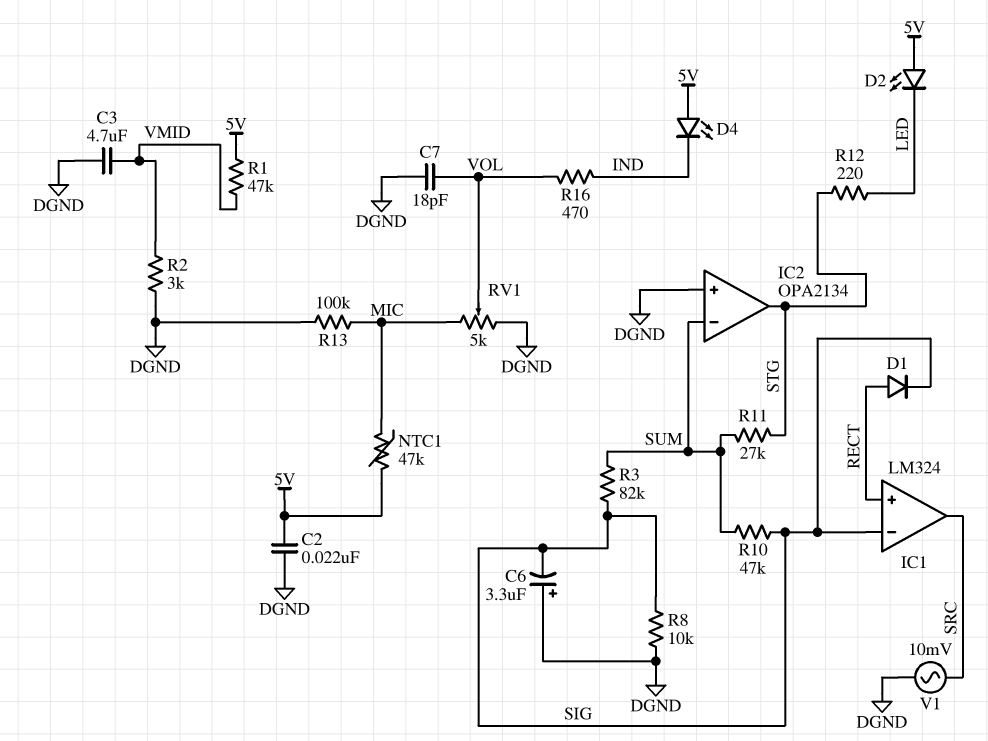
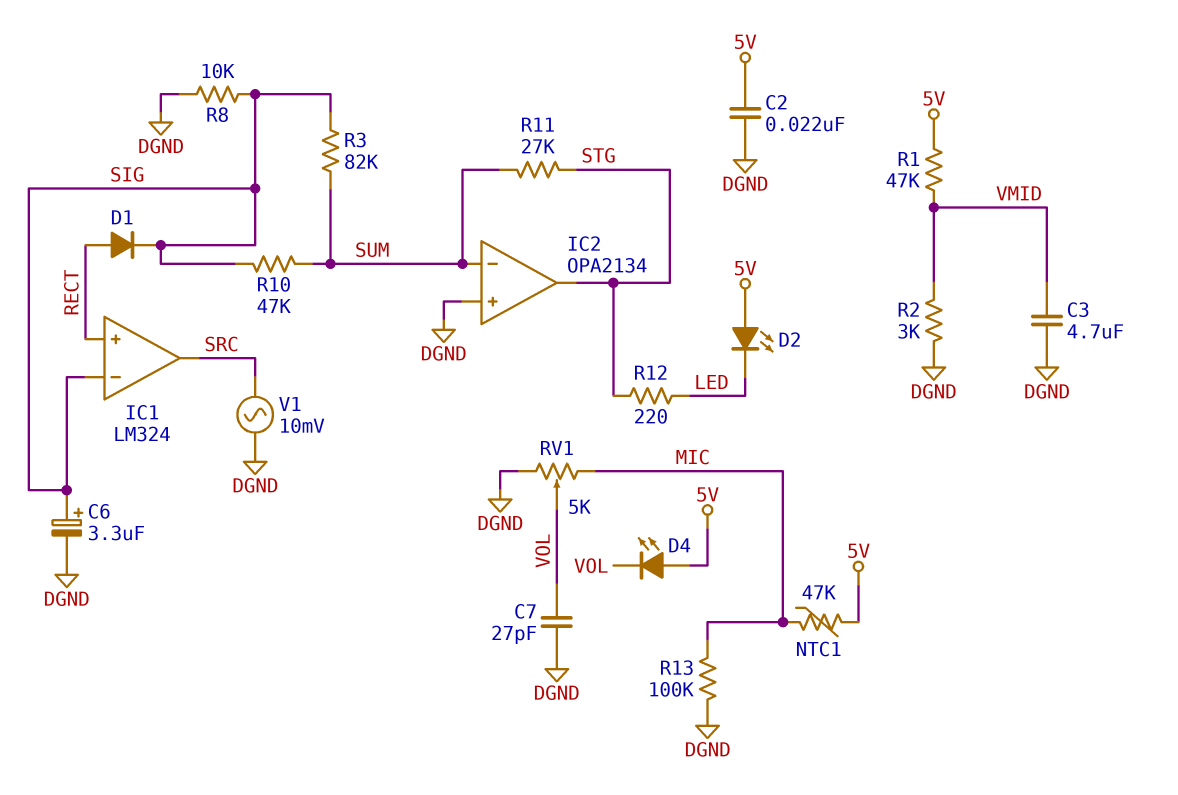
C6: 3.3uF (plus DGND, minus SIG) -> 3.3uF (plus SIG, minus DGND)
C7: 18pF (DGND, VOL) -> 27pF (DGND, VOL)
D4: LED (A 5V, K IND) -> LED (A 5V, K VOL)
R16: 470 (IND, VOL) -> none

